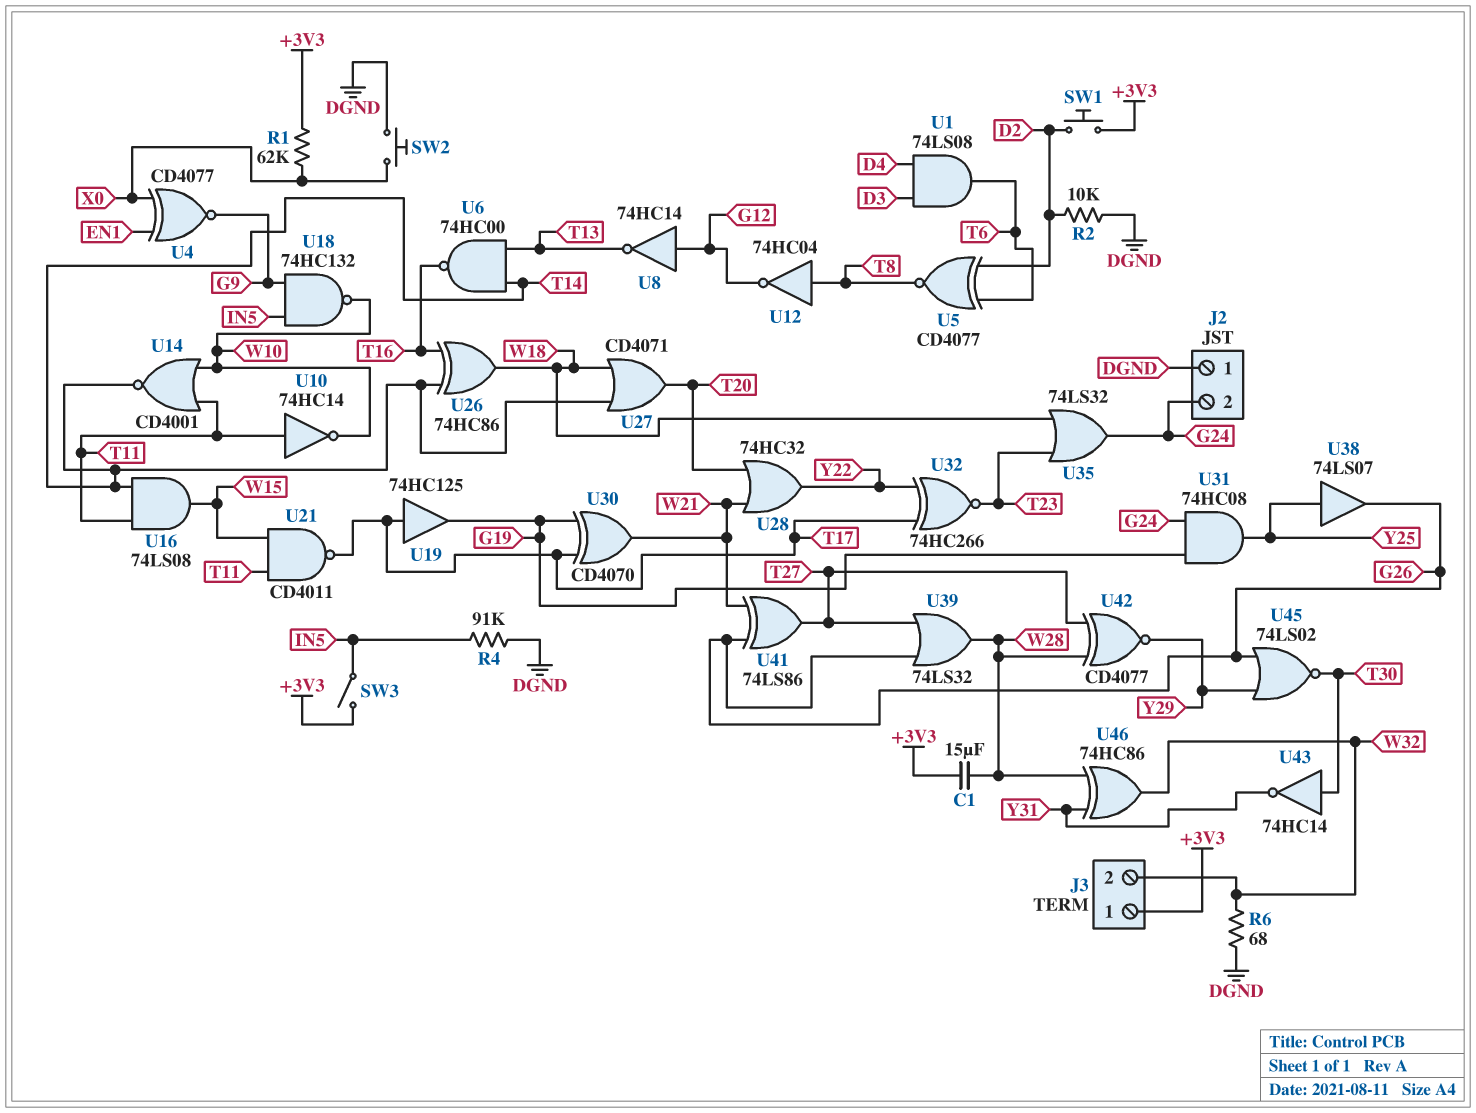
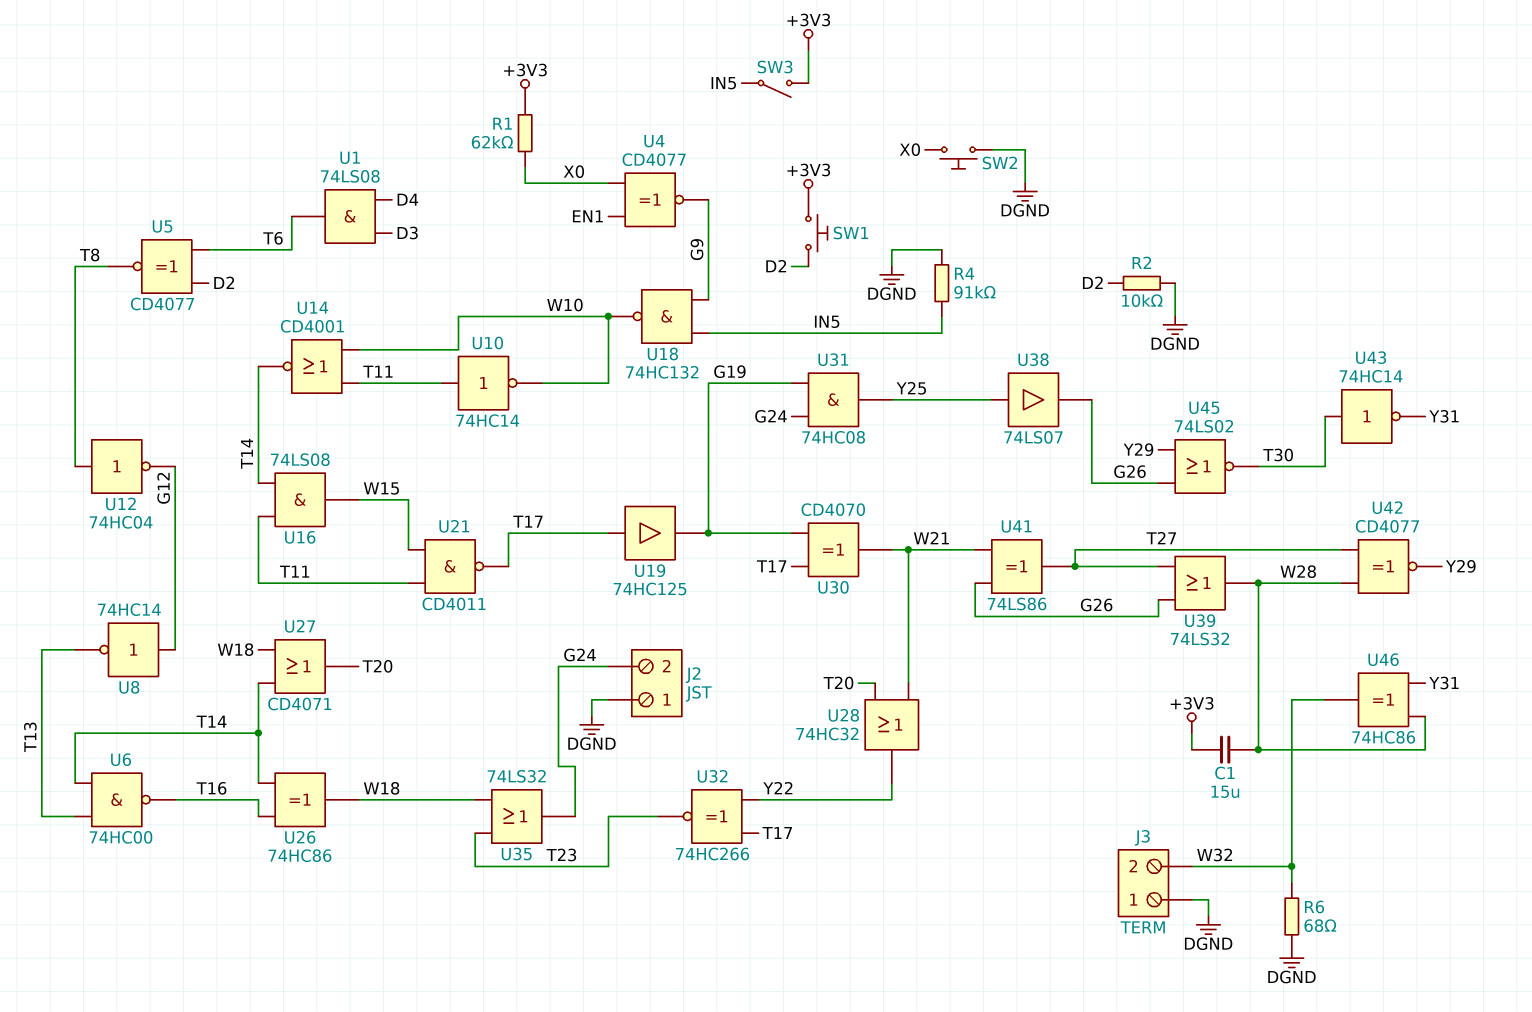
J3 pin 1: +3V3 -> DGND

